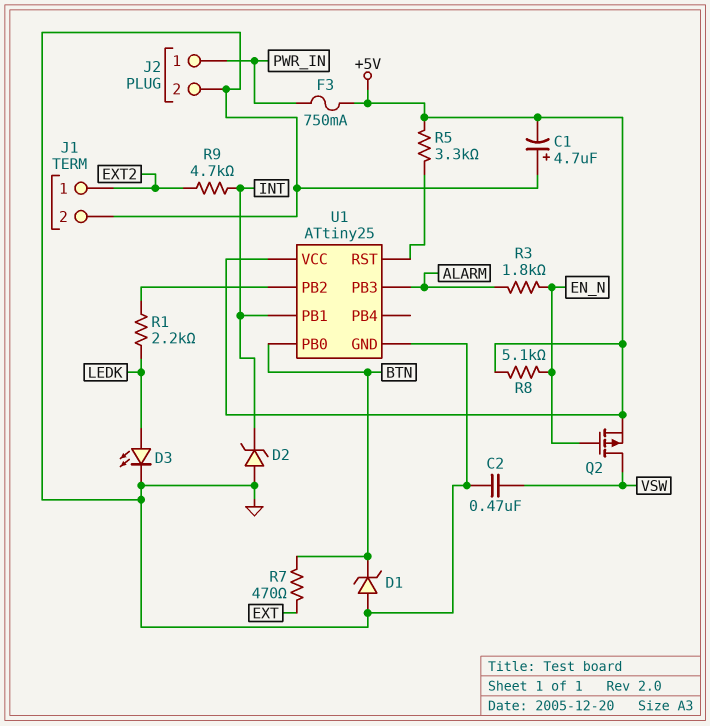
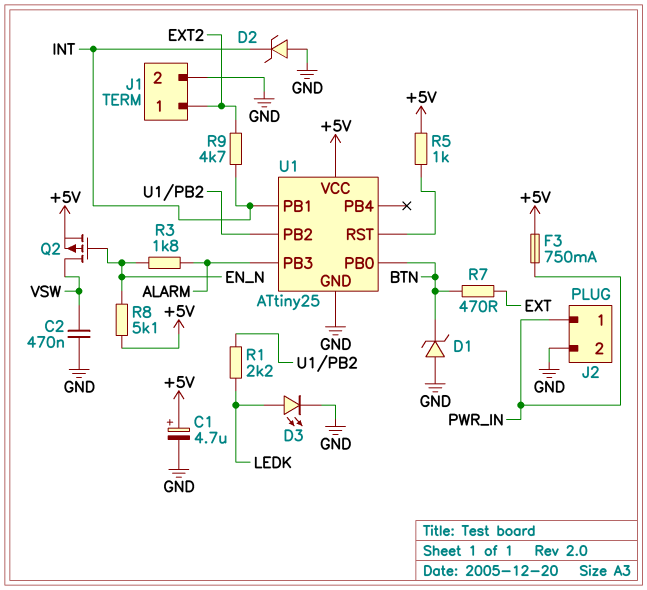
C1: 4.7uF (plus GND, minus +5V) -> 4.7uF (plus +5V, minus GND)
R5: 3.3k (+5V, U1/RST) -> 1k (+5V, U1/RST)

